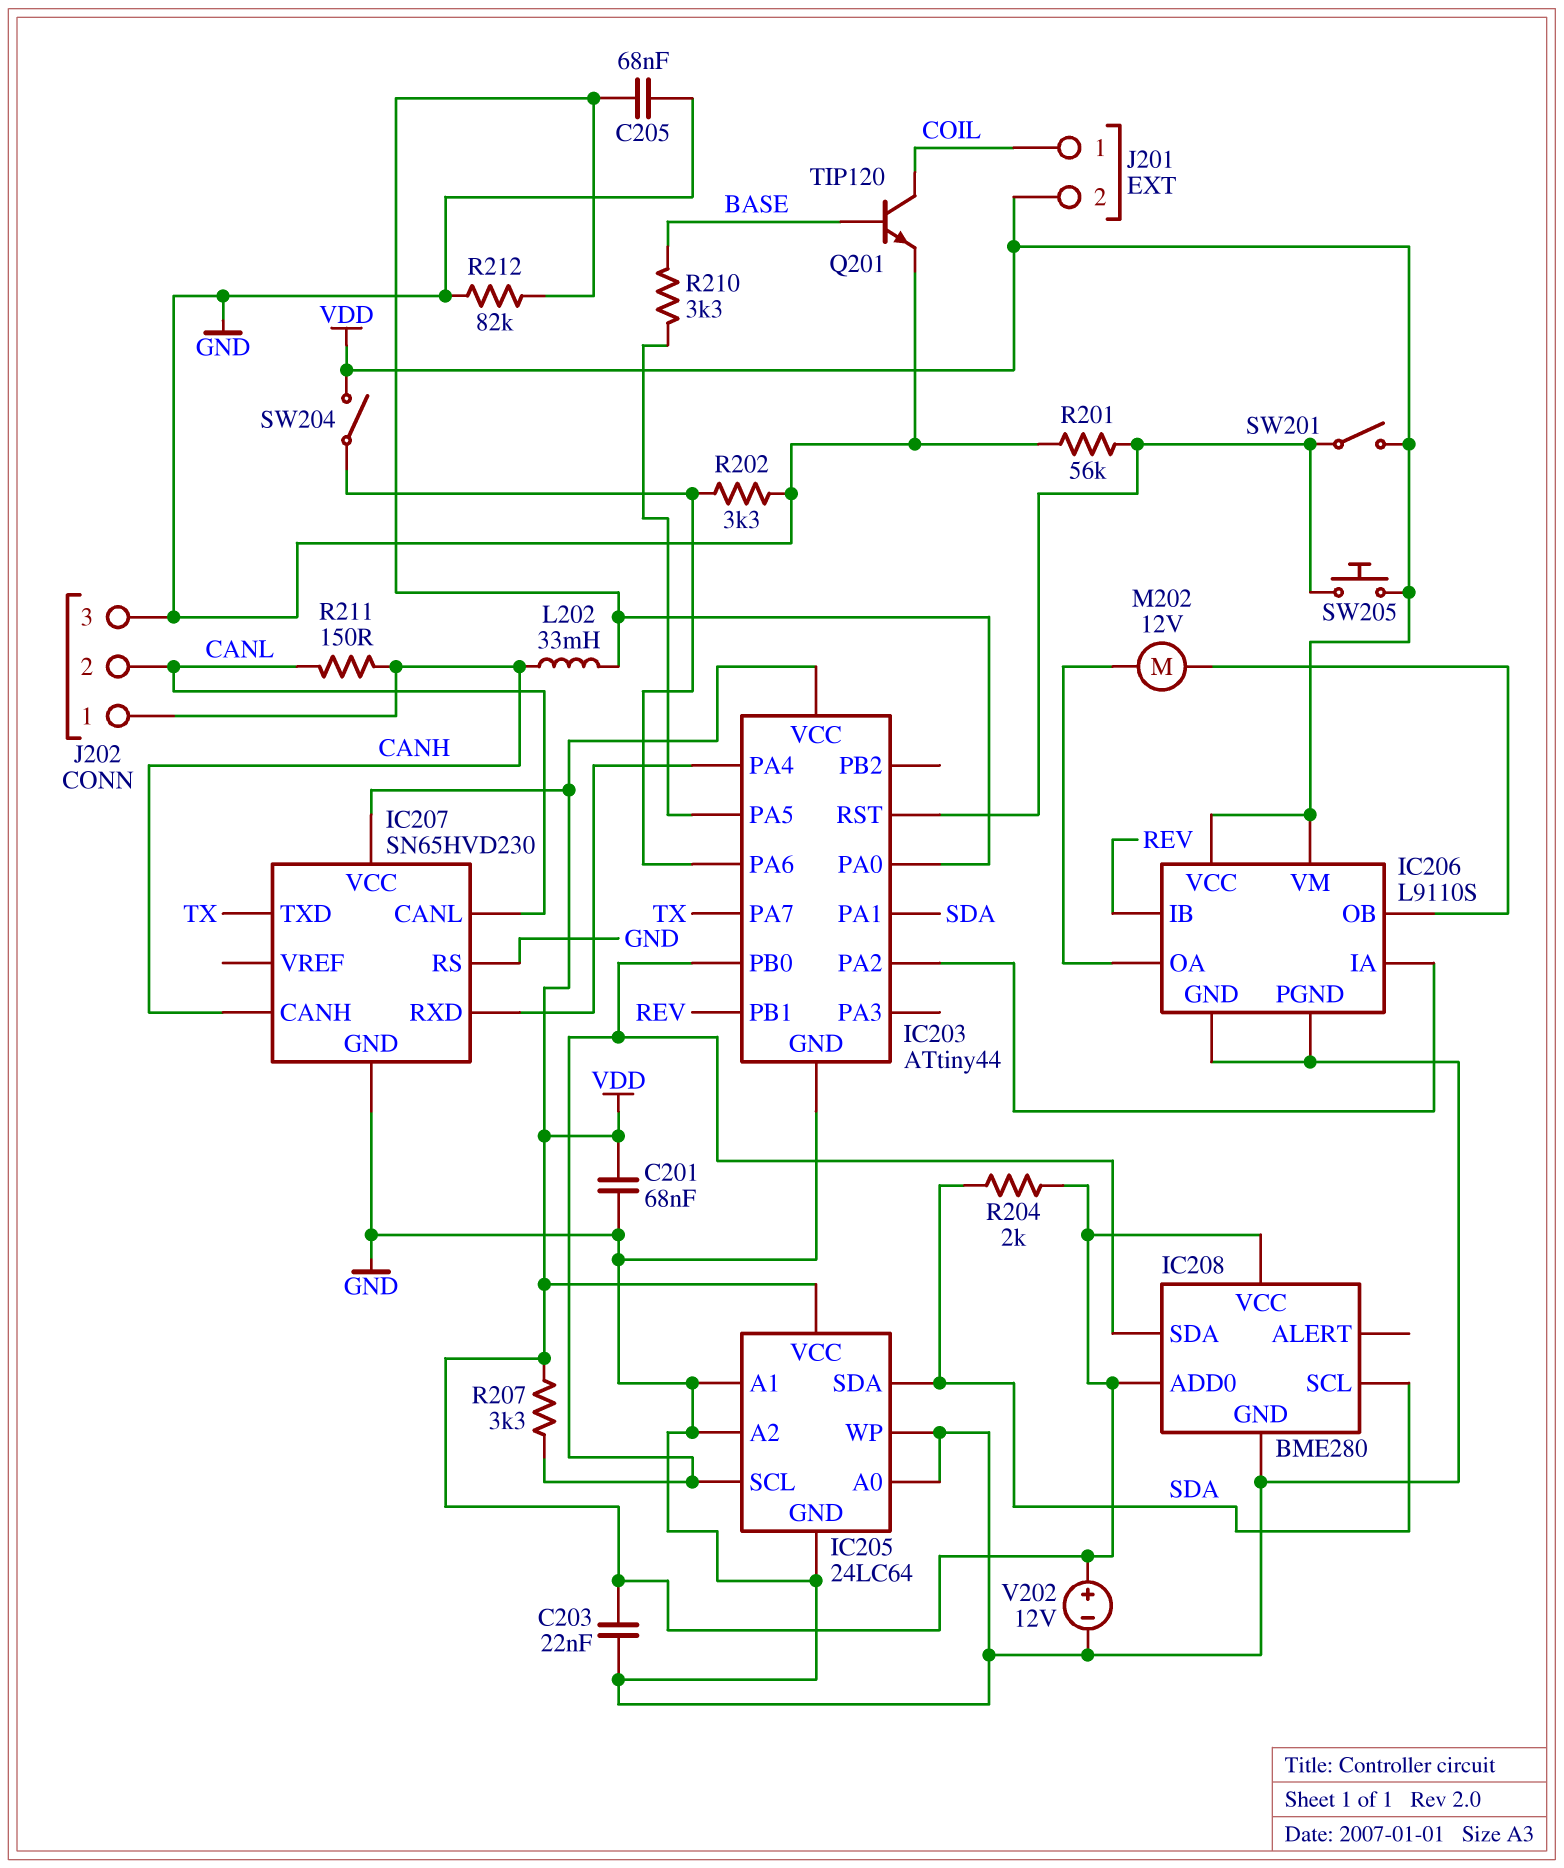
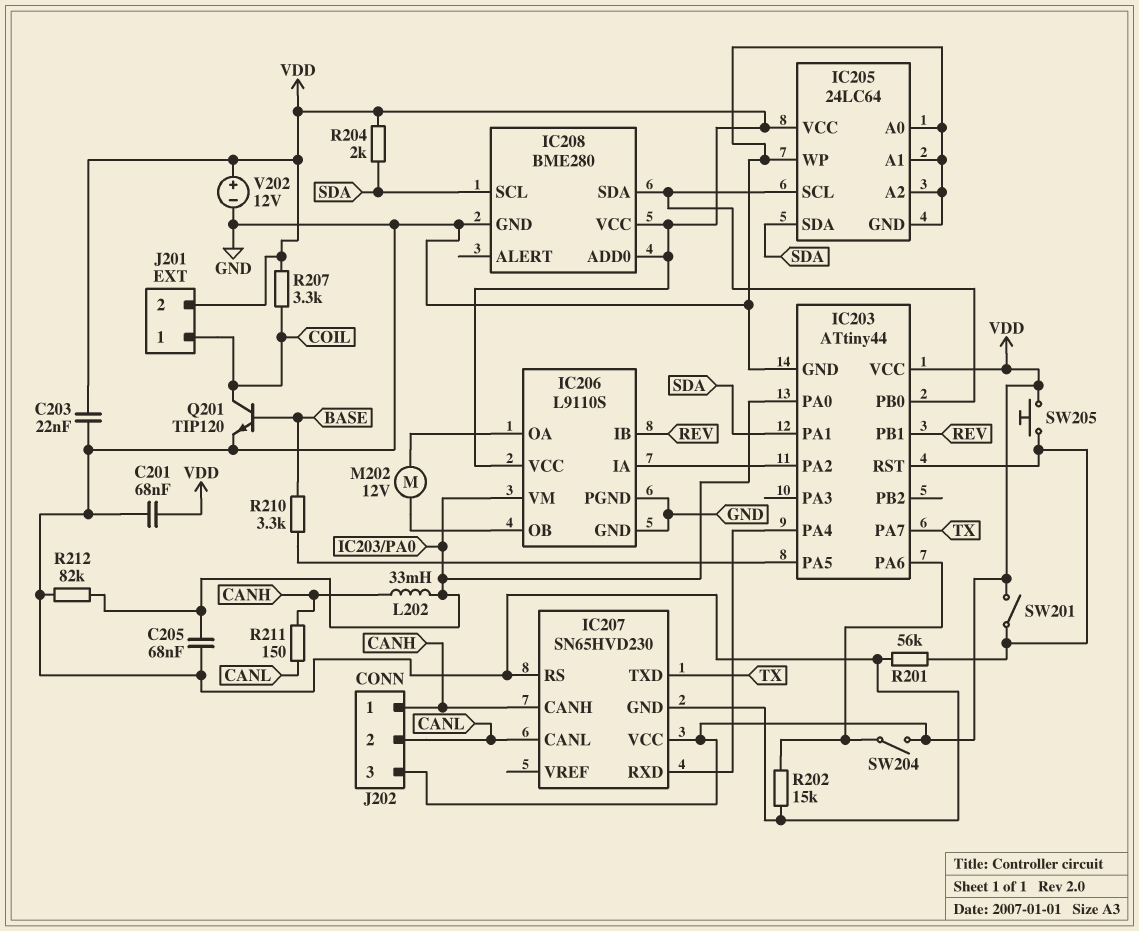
IC206 pin VM: VDD -> IC203/PA0
J202 pin 3: GND -> VDD
R202: 3.3k (GND, IC203/PA6) -> 15k (GND, IC203/PA6)
R207: 3.3k (IC203/PB0, VDD) -> 3.3k (COIL, VDD)

